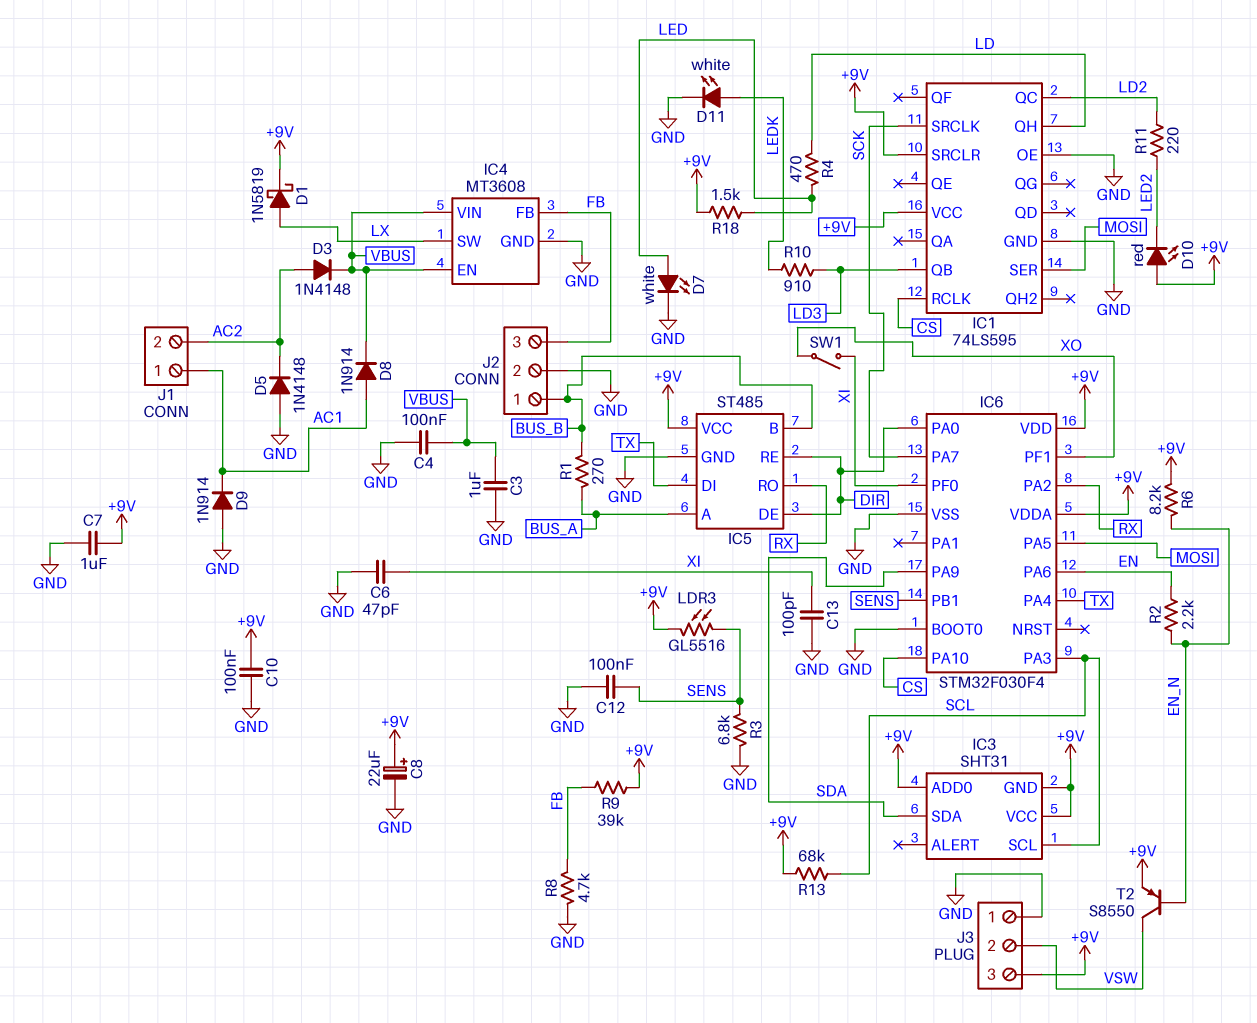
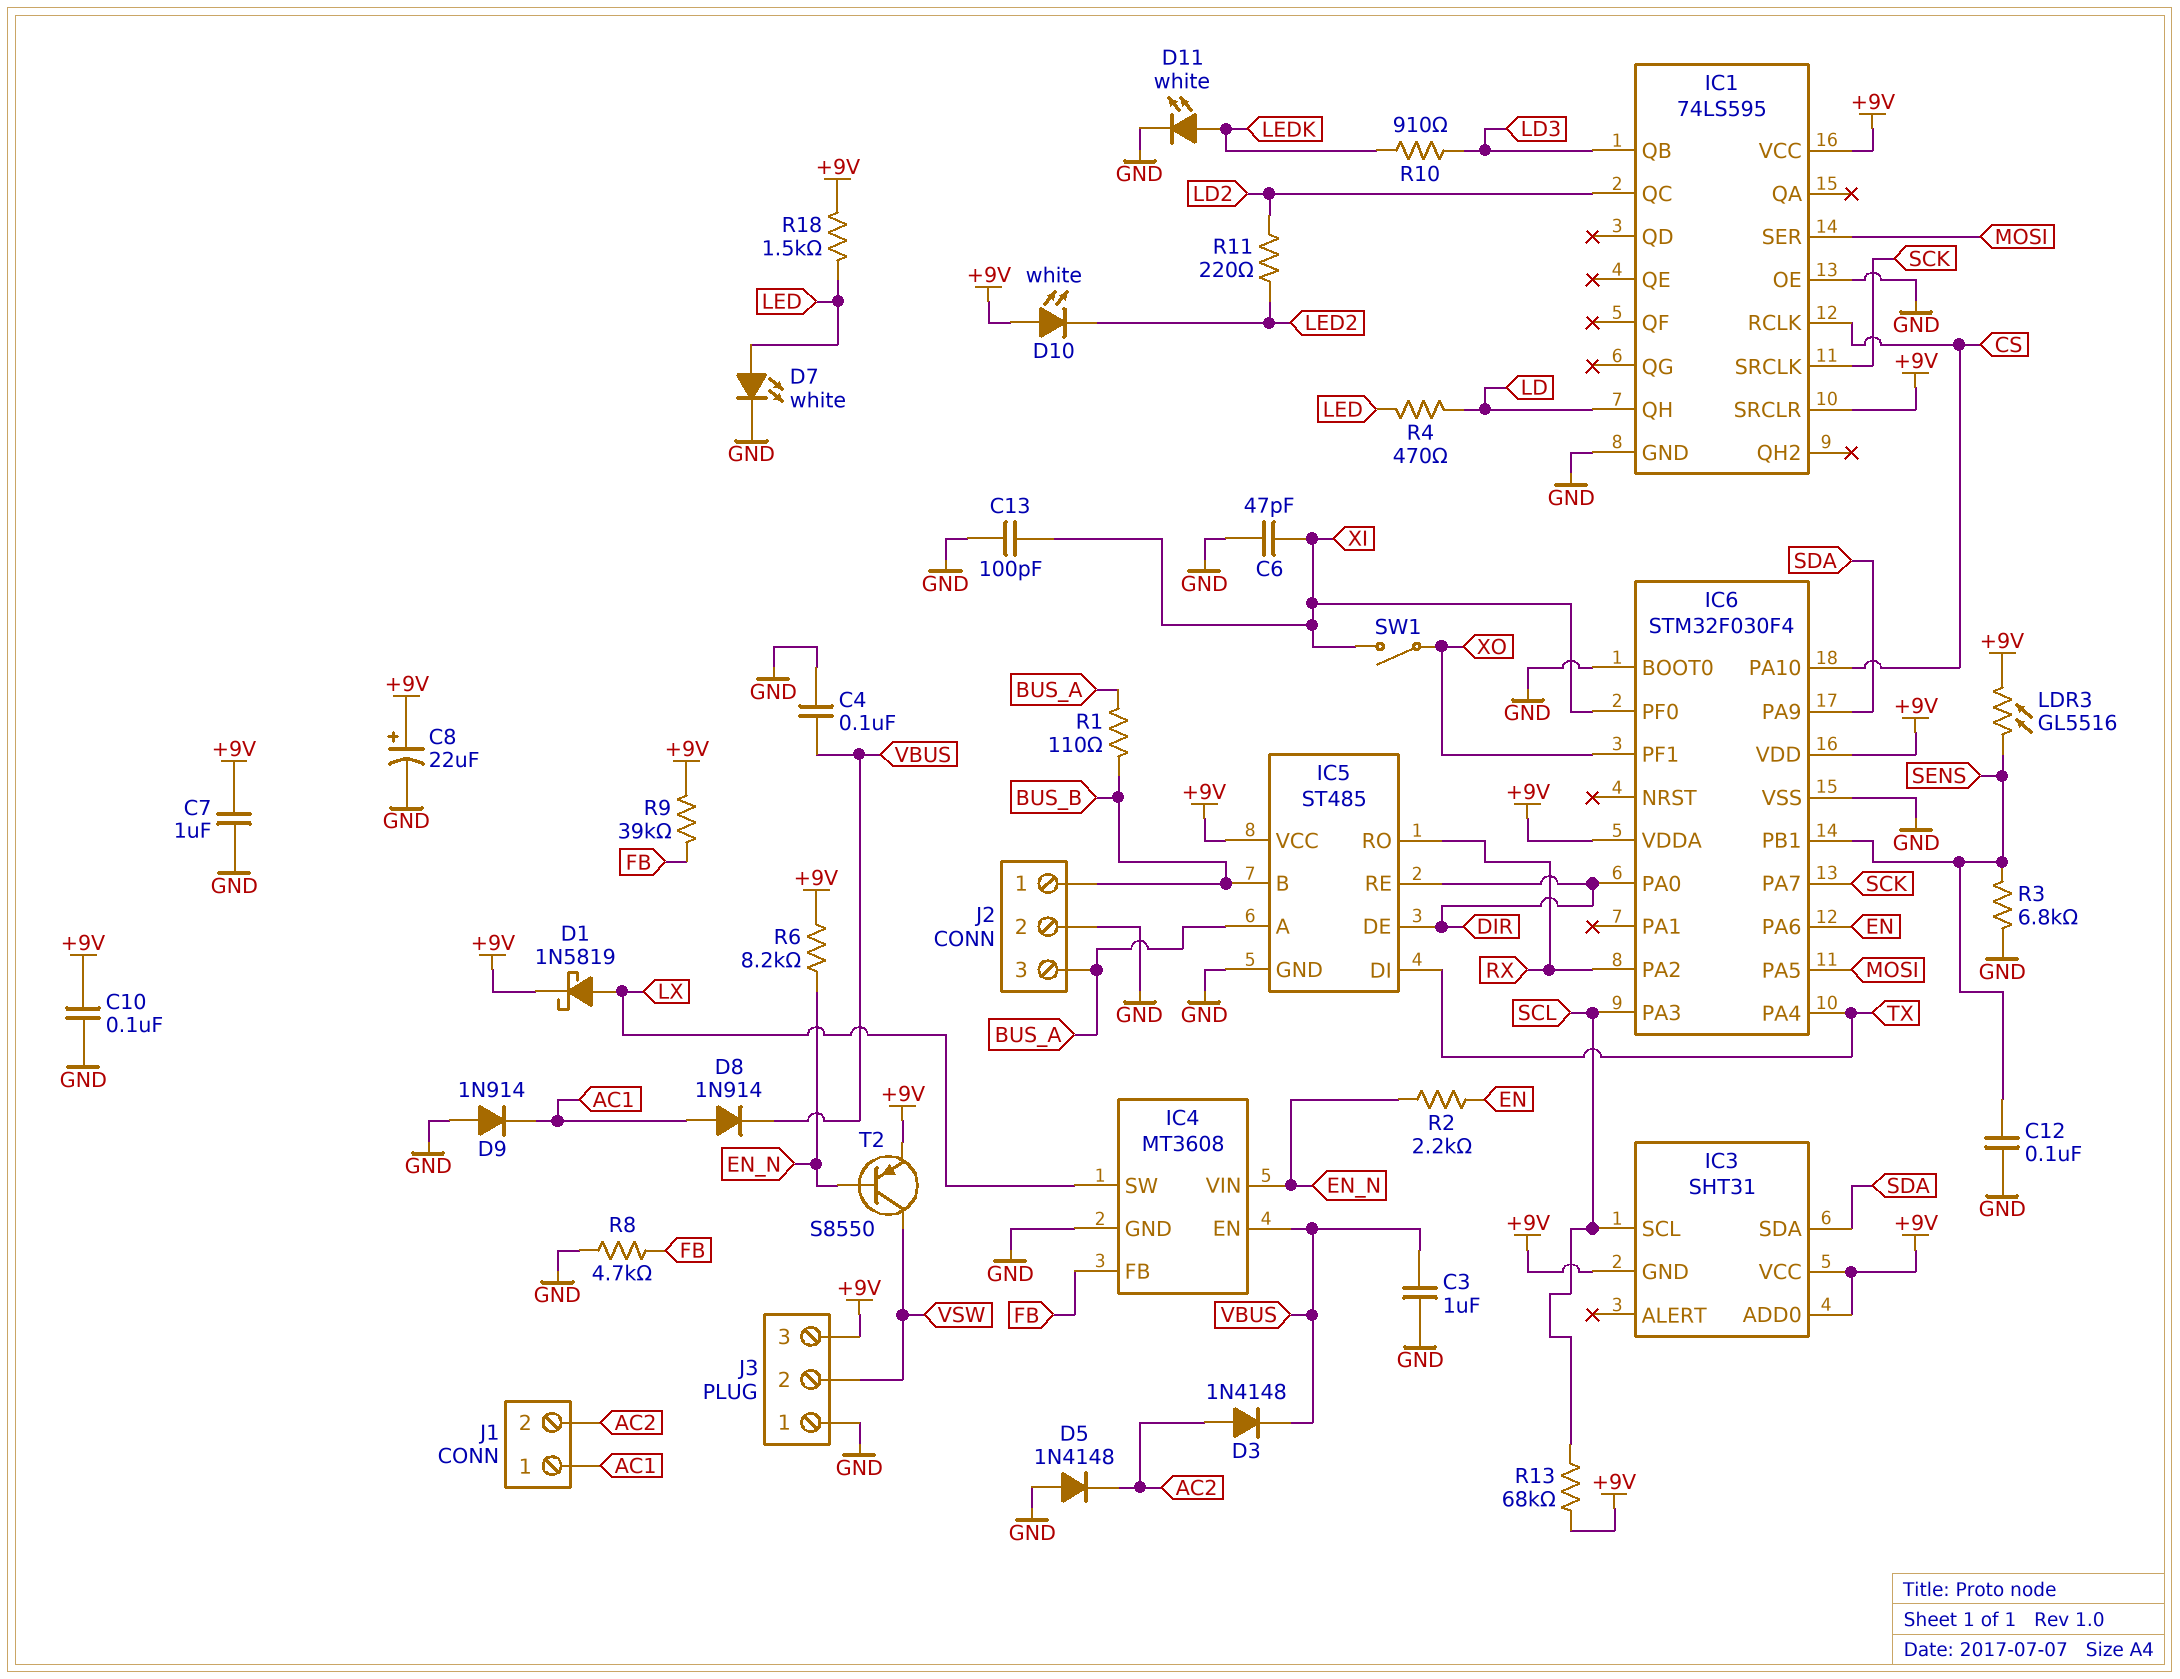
D10: LED red (A +9V, K LED2) -> LED white (A +9V, K LED2)
IC4 pin VIN: VBUS -> EN_N
J2 pin 3: FB -> BUS_A
R1: 270 (BUS_A, BUS_B) -> 110 (BUS_A, BUS_B)

